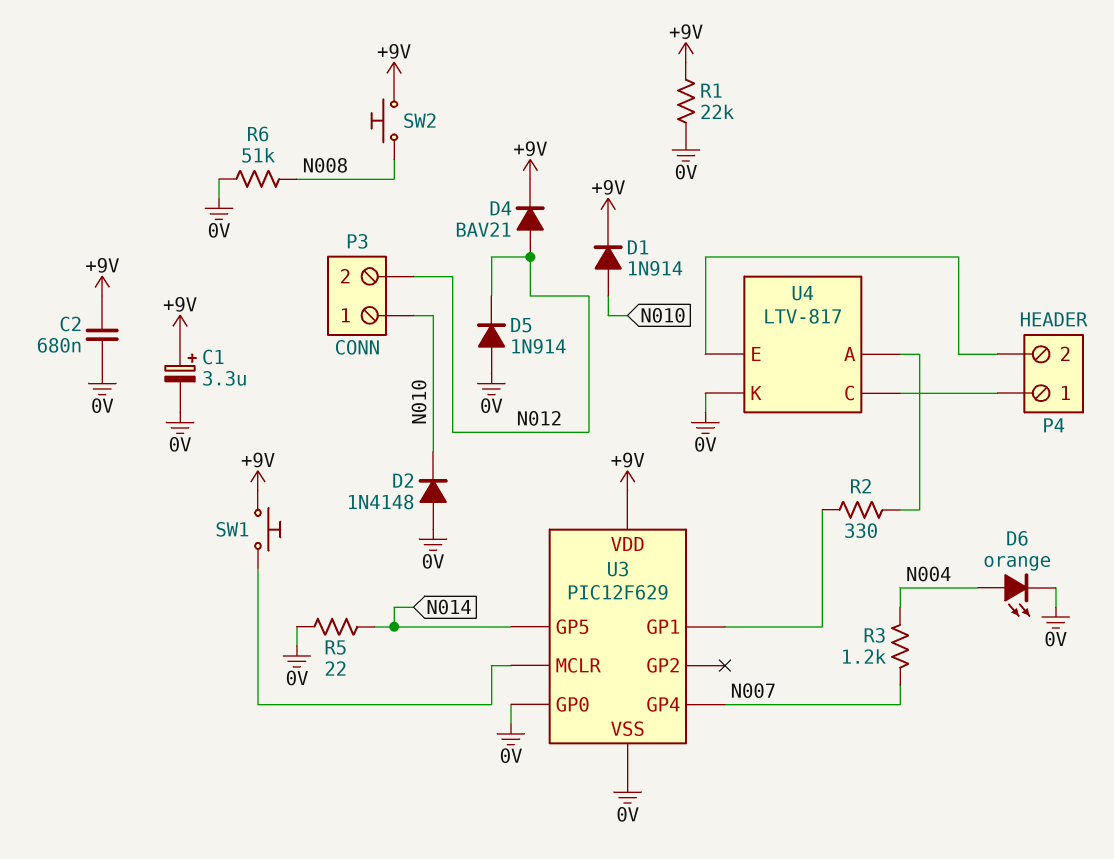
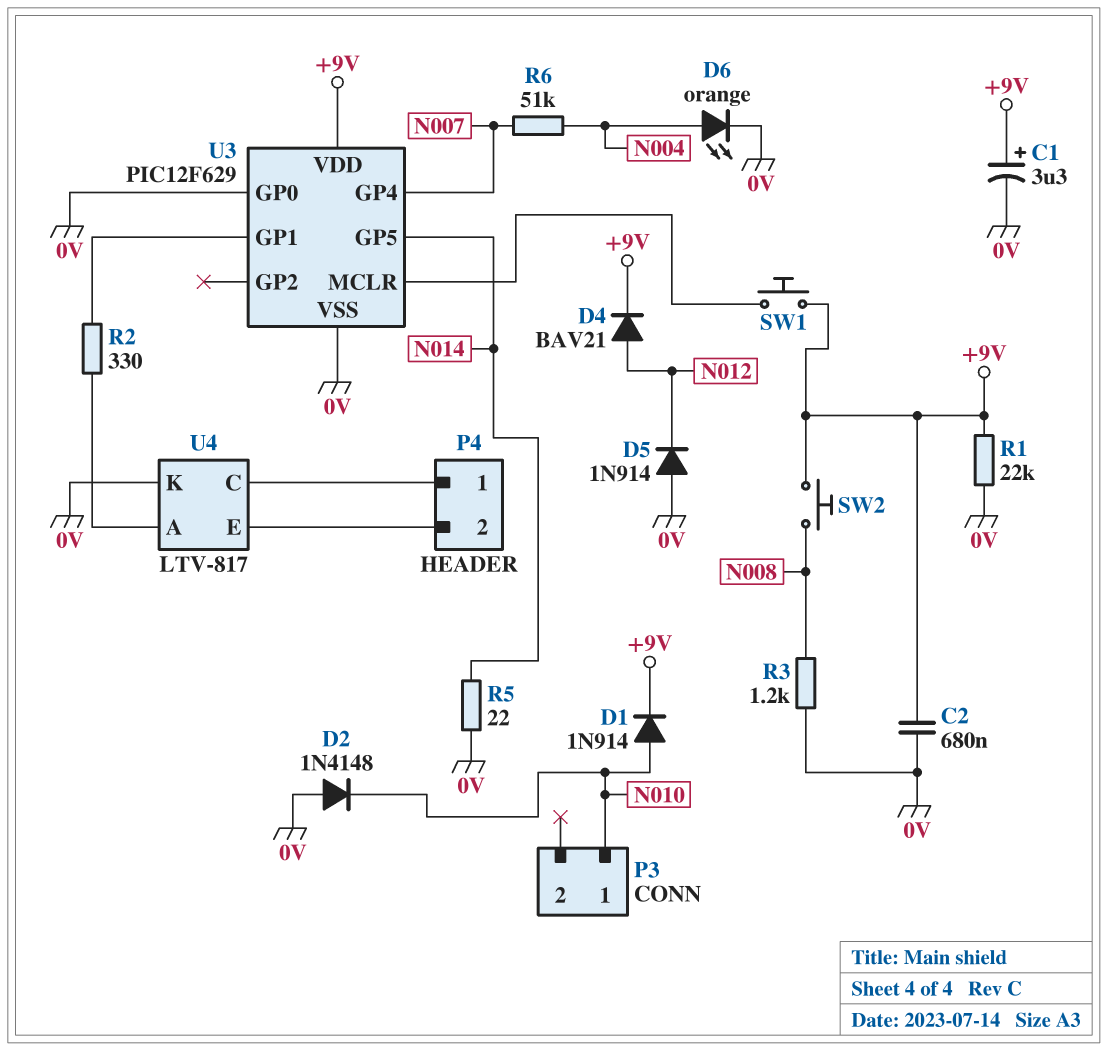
P3 pin 2: N012 -> none
R3: 1.2k (N004, N007) -> 1.2k (0V, N008)
R6: 51k (0V, N008) -> 51k (N004, N007)

